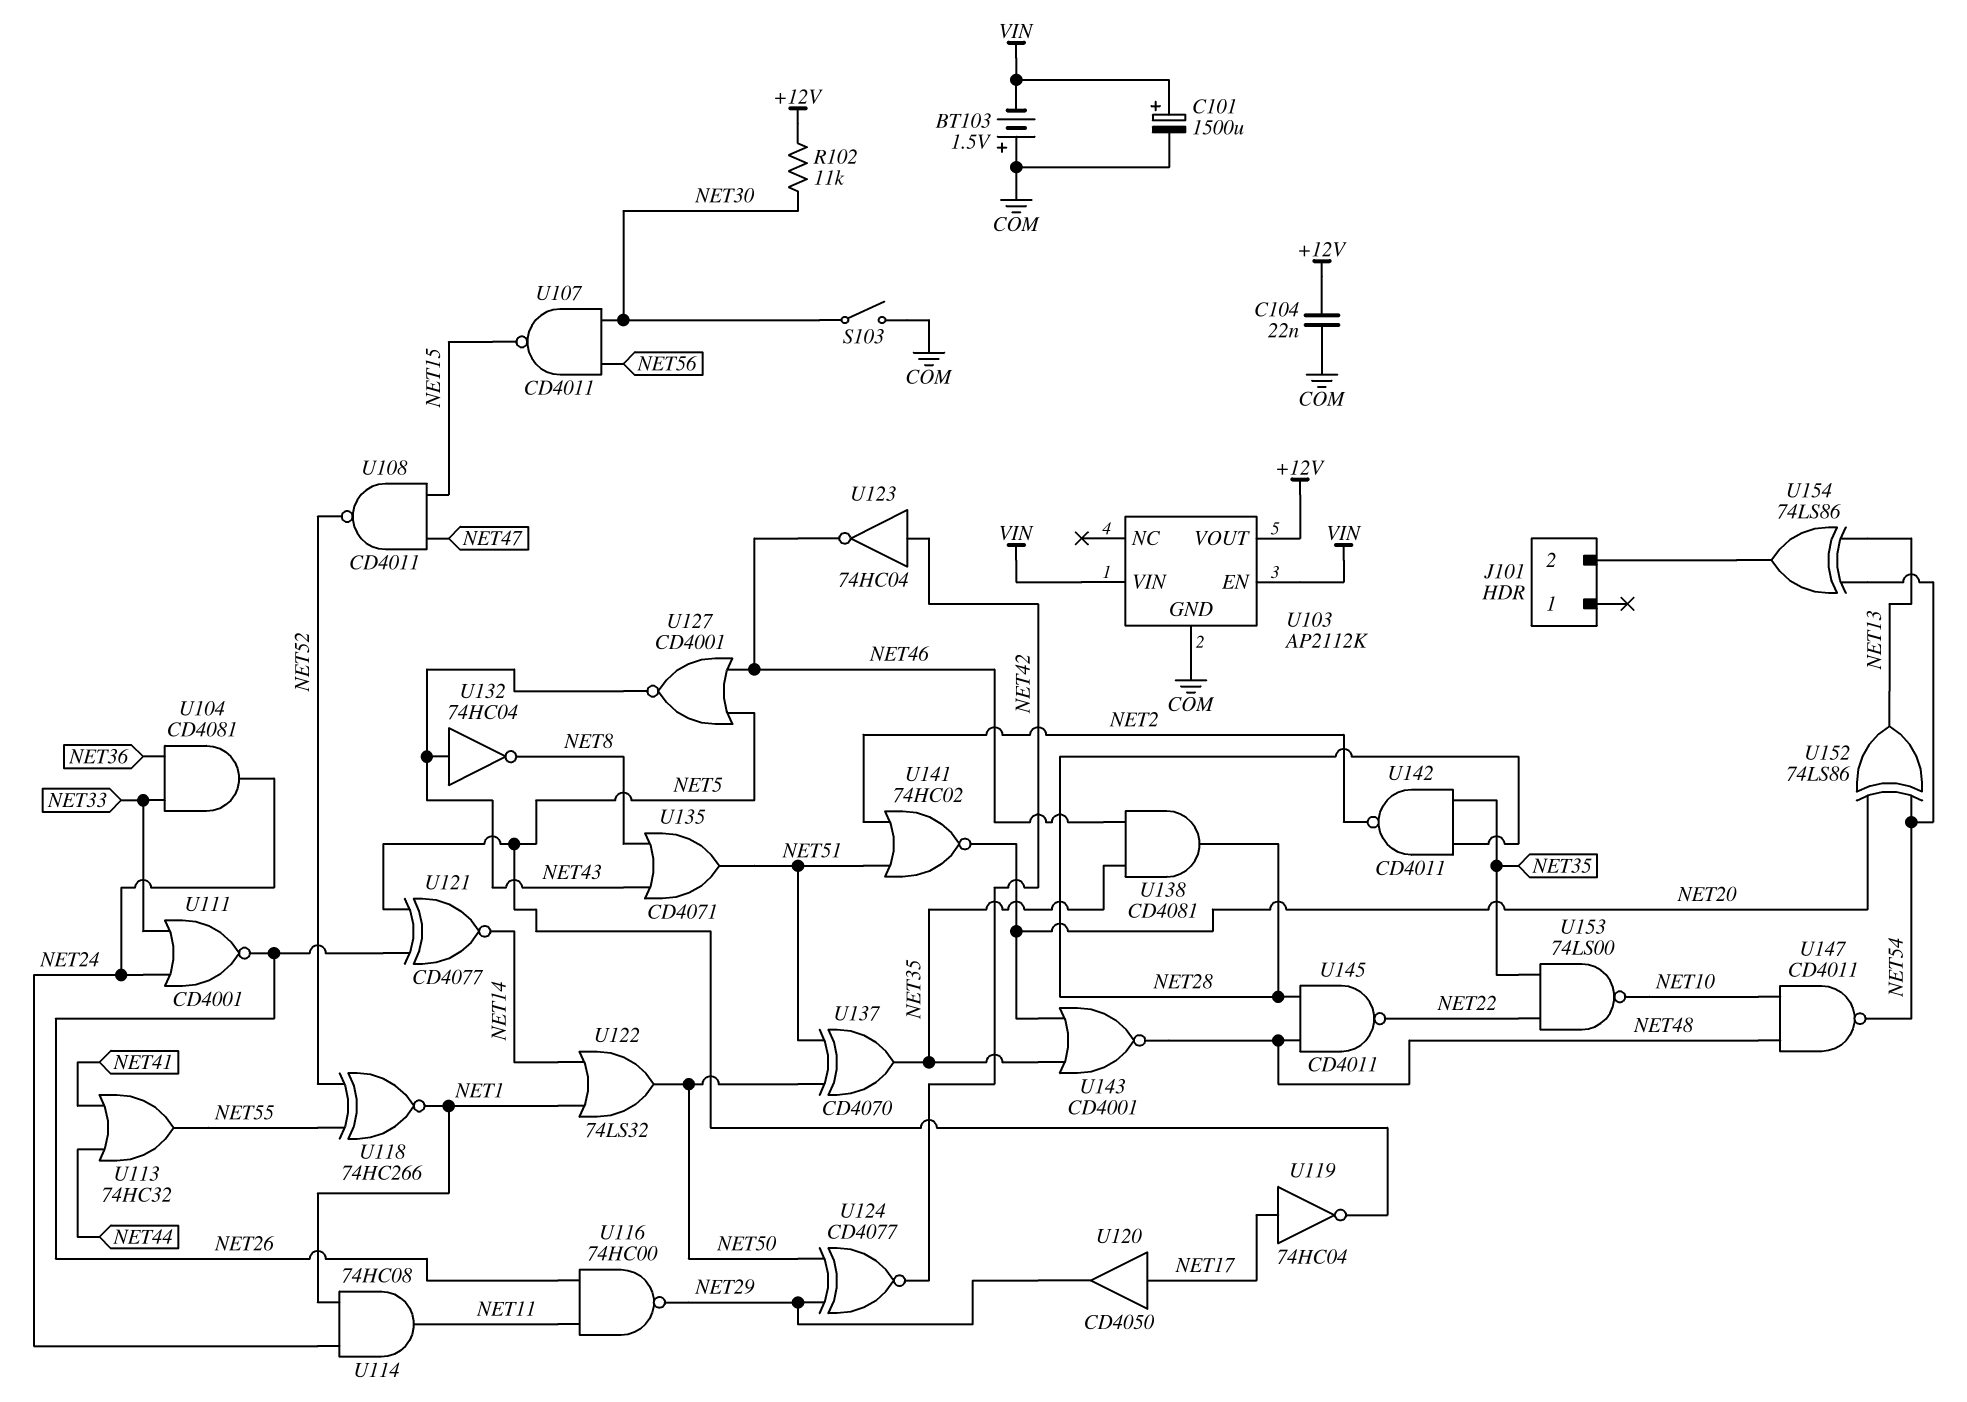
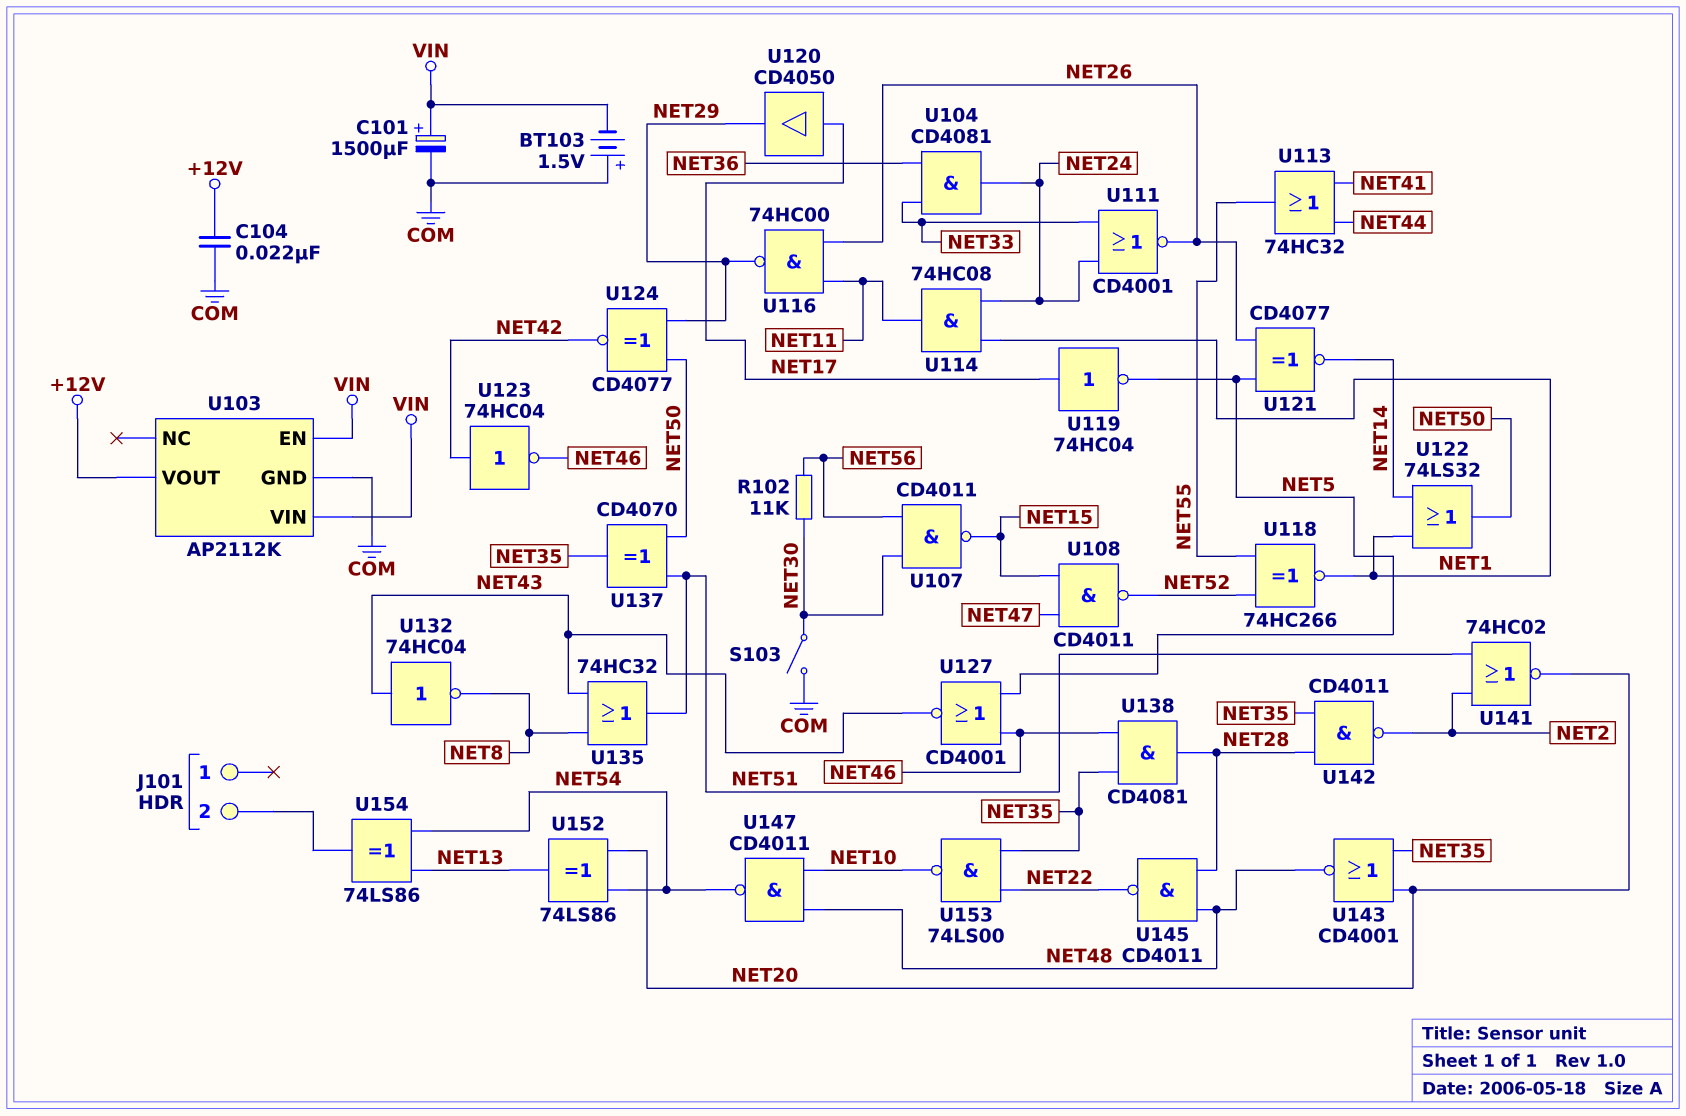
R102: 11k (+12V, NET30) -> 11k (NET30, NET56)
U135: OR CD4071 (in NET8, in NET43, out NET51) -> OR 74HC32 (in NET8, in NET43, out NET51)

